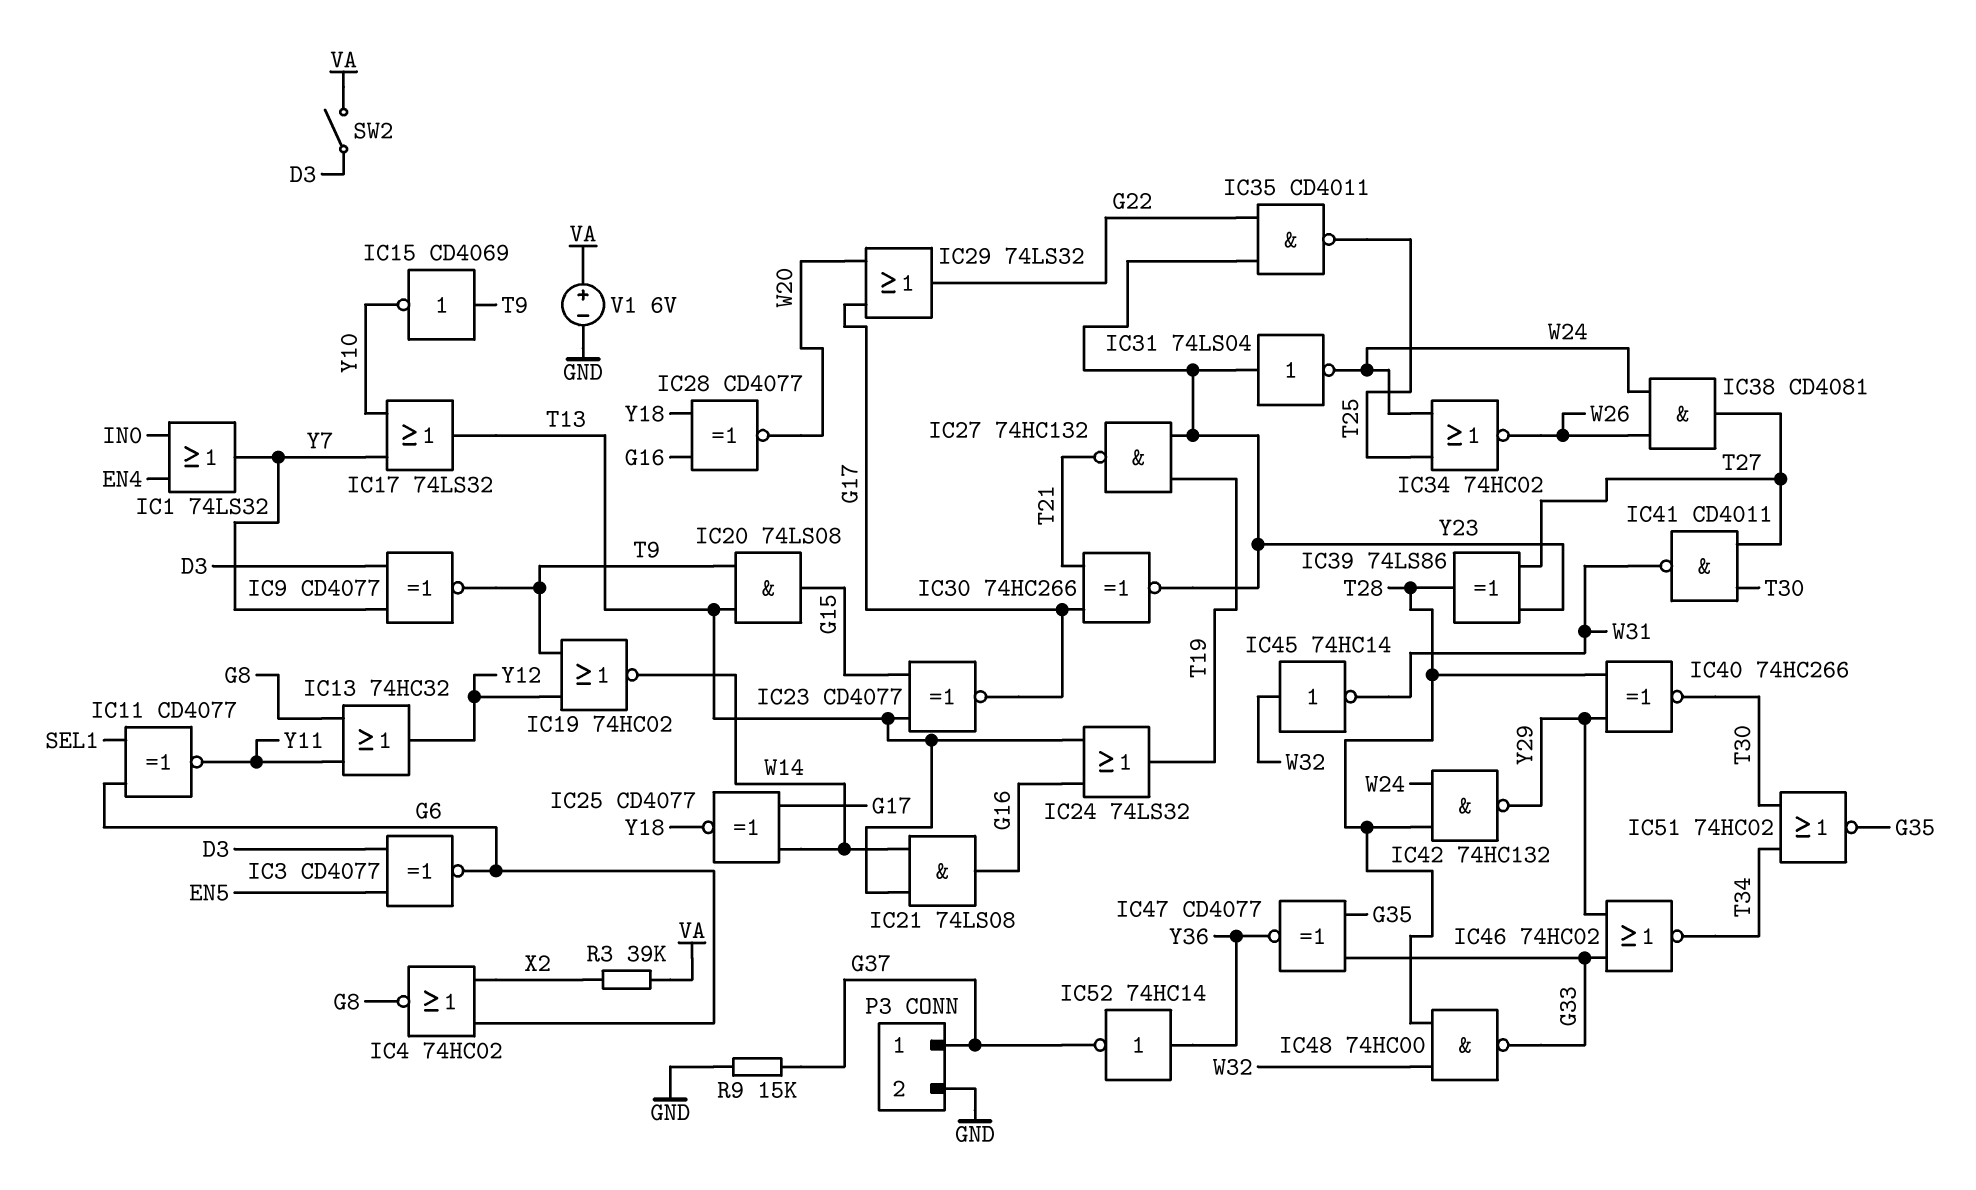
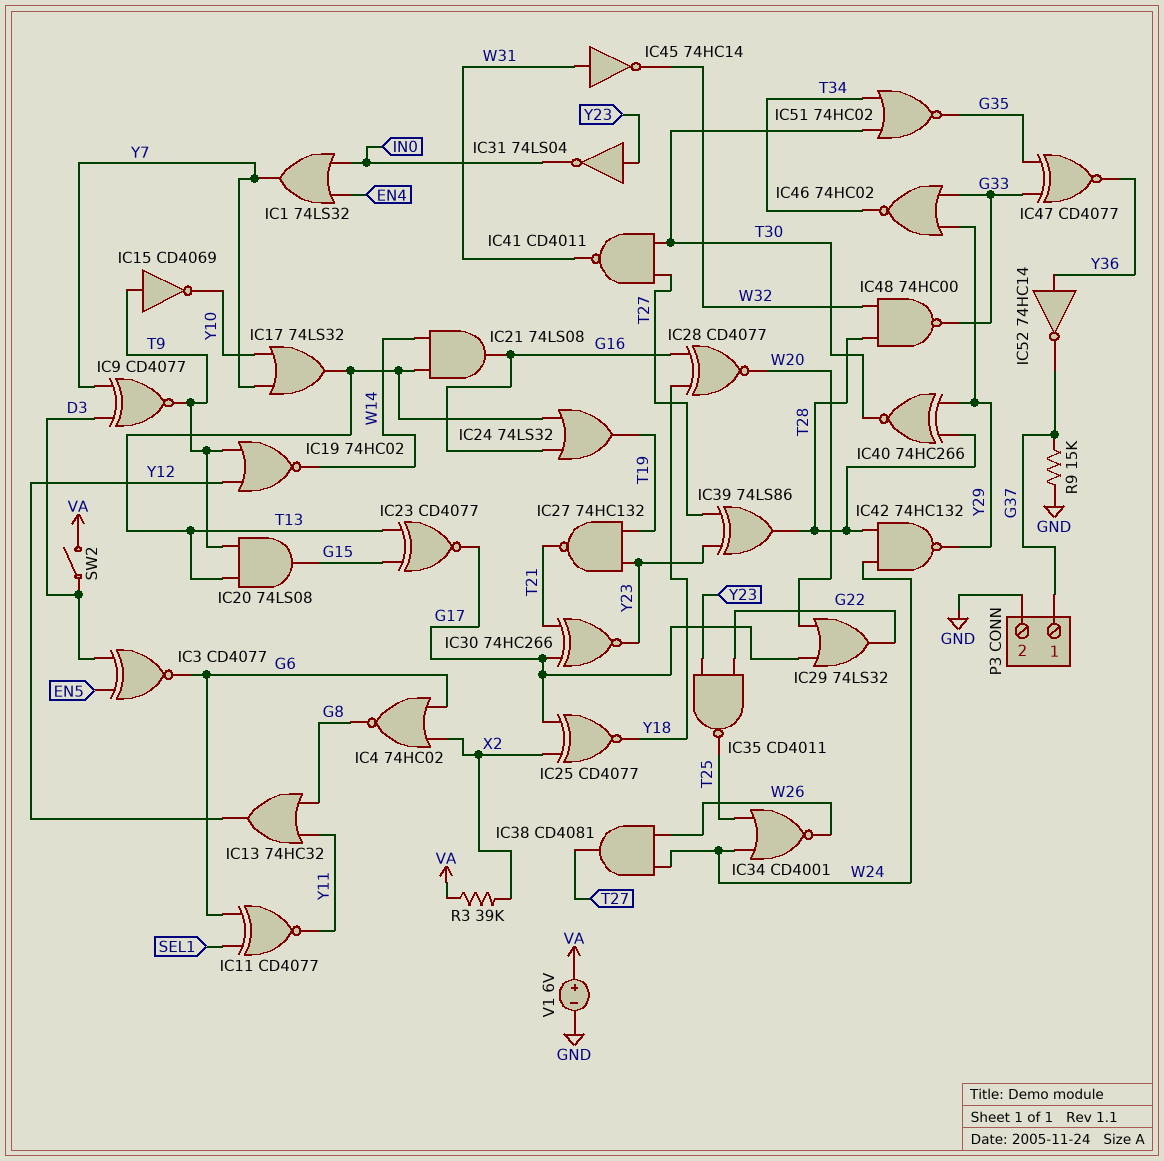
IC25: XNOR CD4077 (in G17, in W14, out Y18) -> XNOR CD4077 (in G17, in X2, out Y18)
IC31: NOT 74LS04 (in Y23, out W24) -> NOT 74LS04 (in Y23, out IN0)
IC34: NOR 74HC02 (in T25, in W24, out W26) -> NOR CD4001 (in T25, in W24, out W26)
IC45: NOT 74HC14 (in W32, out W31) -> NOT 74HC14 (in W31, out W32)

